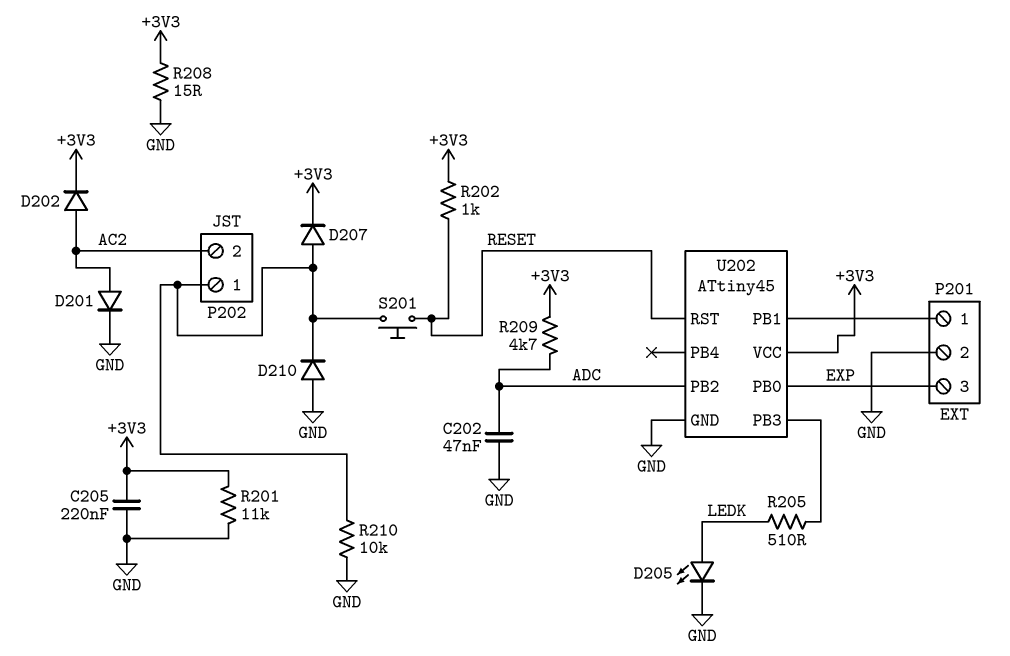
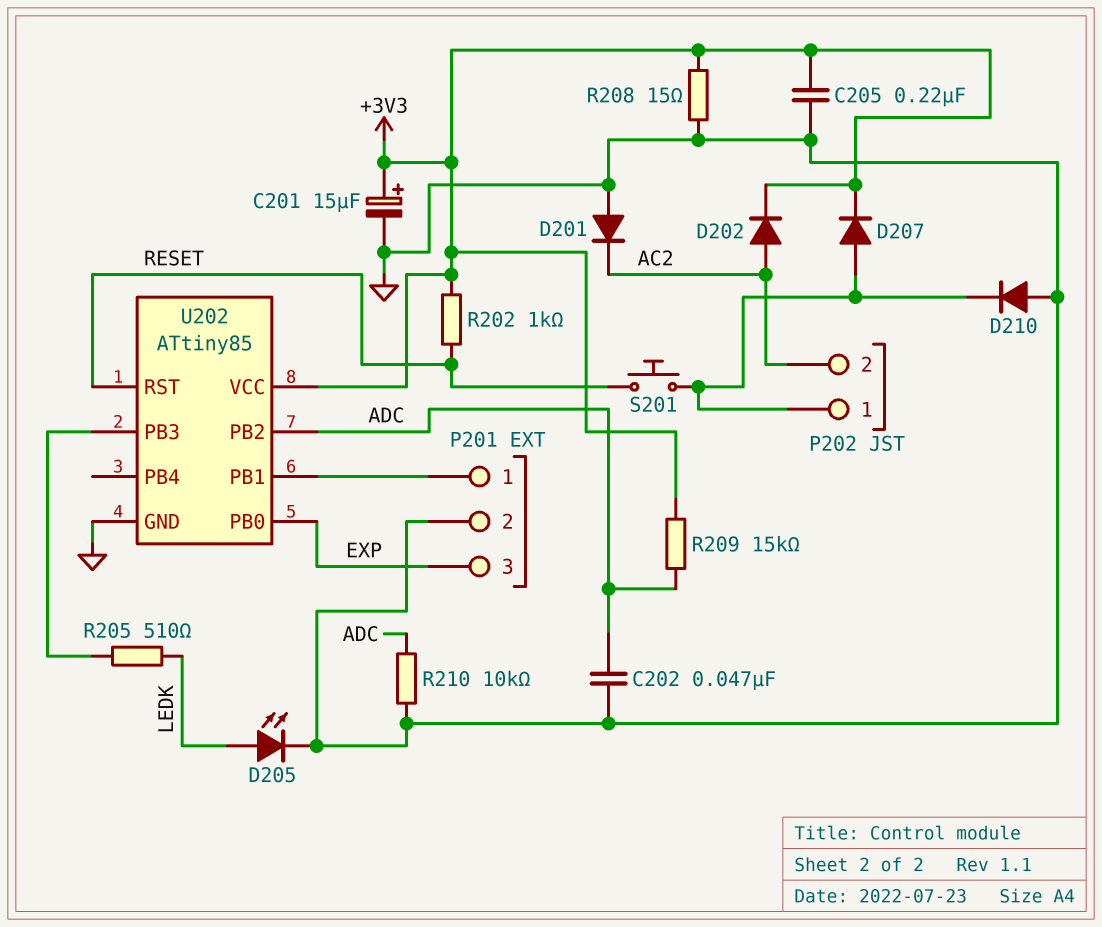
C201: none -> 15uF (plus +3V3, minus GND)
D201: diode (A AC2, K GND) -> diode (A GND, K AC2)
R201: 11k (+3V3, GND) -> none
R209: 4.7k (+3V3, ADC) -> 15k (+3V3, ADC)
R210: 10k (GND, P202/1) -> 10k (ADC, GND)
U202: ATtiny45 -> ATtiny85

